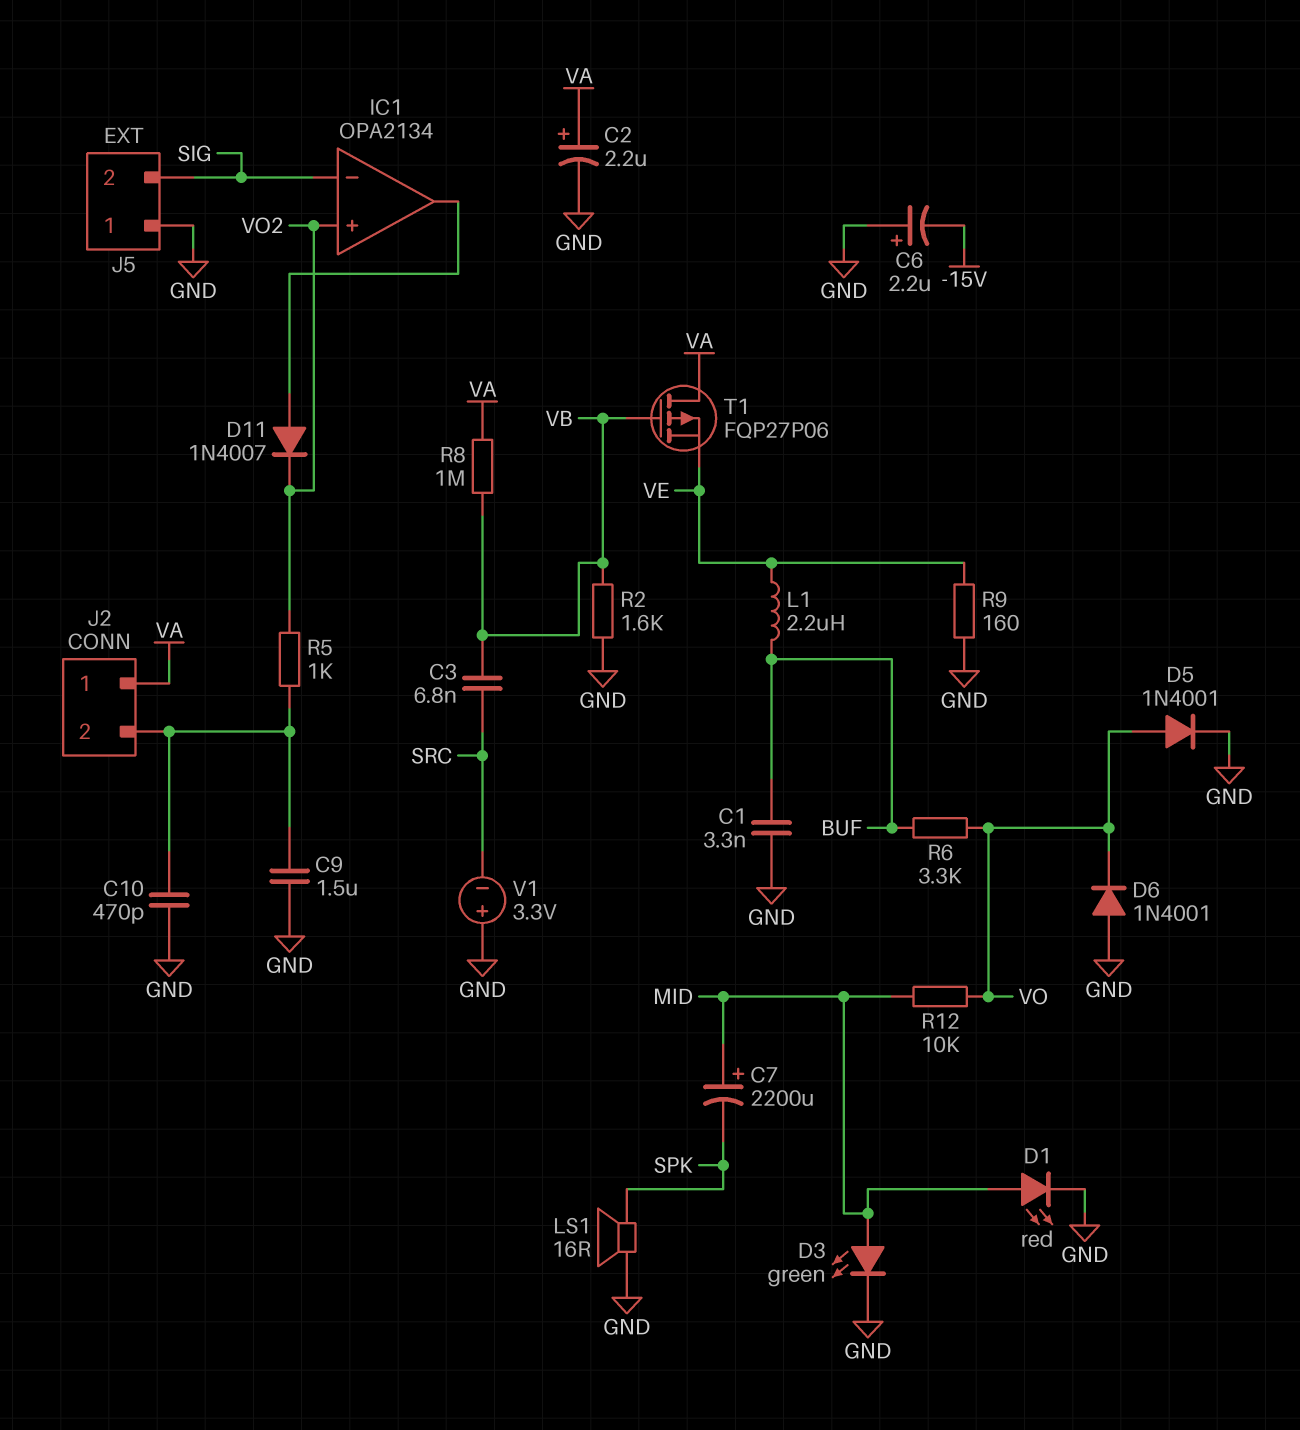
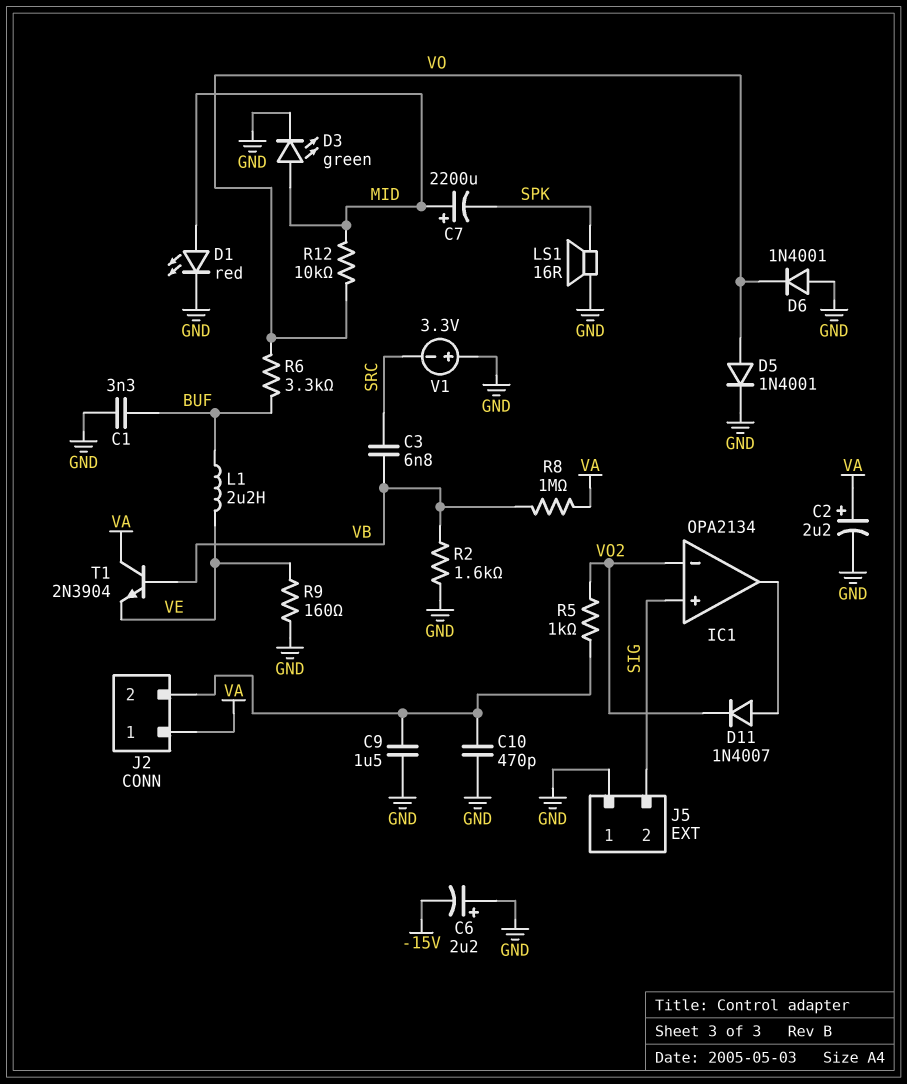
IC1 pin in+: VO2 -> SIG
IC1 pin in-: SIG -> VO2
T1: PMOS FQP27P06 (G VB, D VA, S VE) -> NPN 2N3904 (B VB, C VA, E VE)

